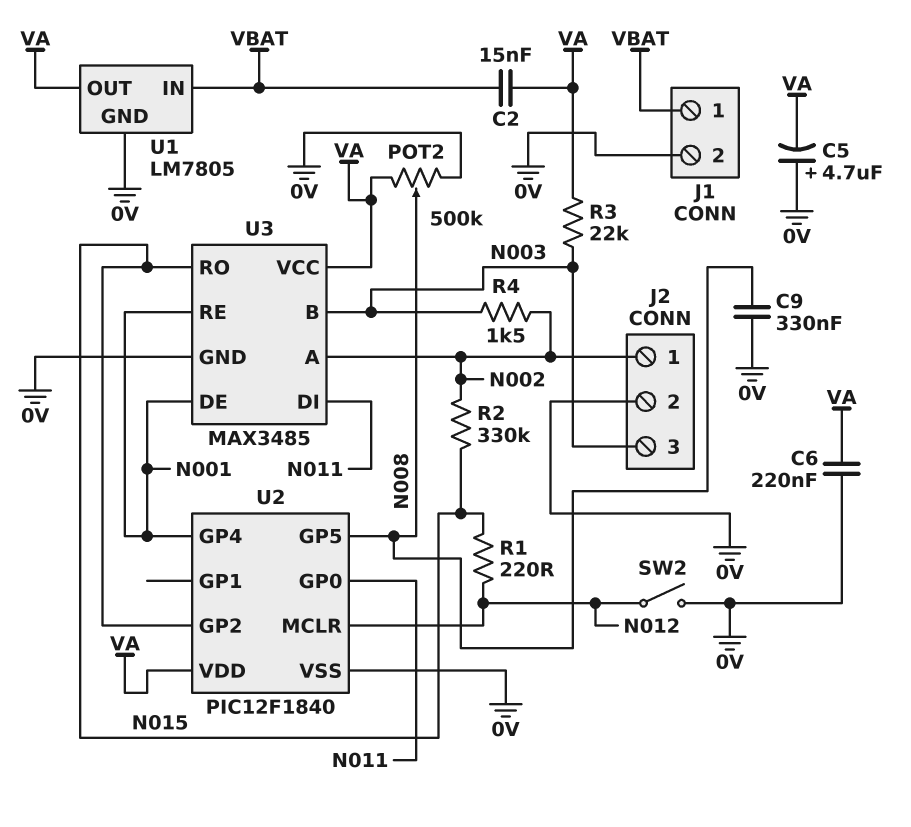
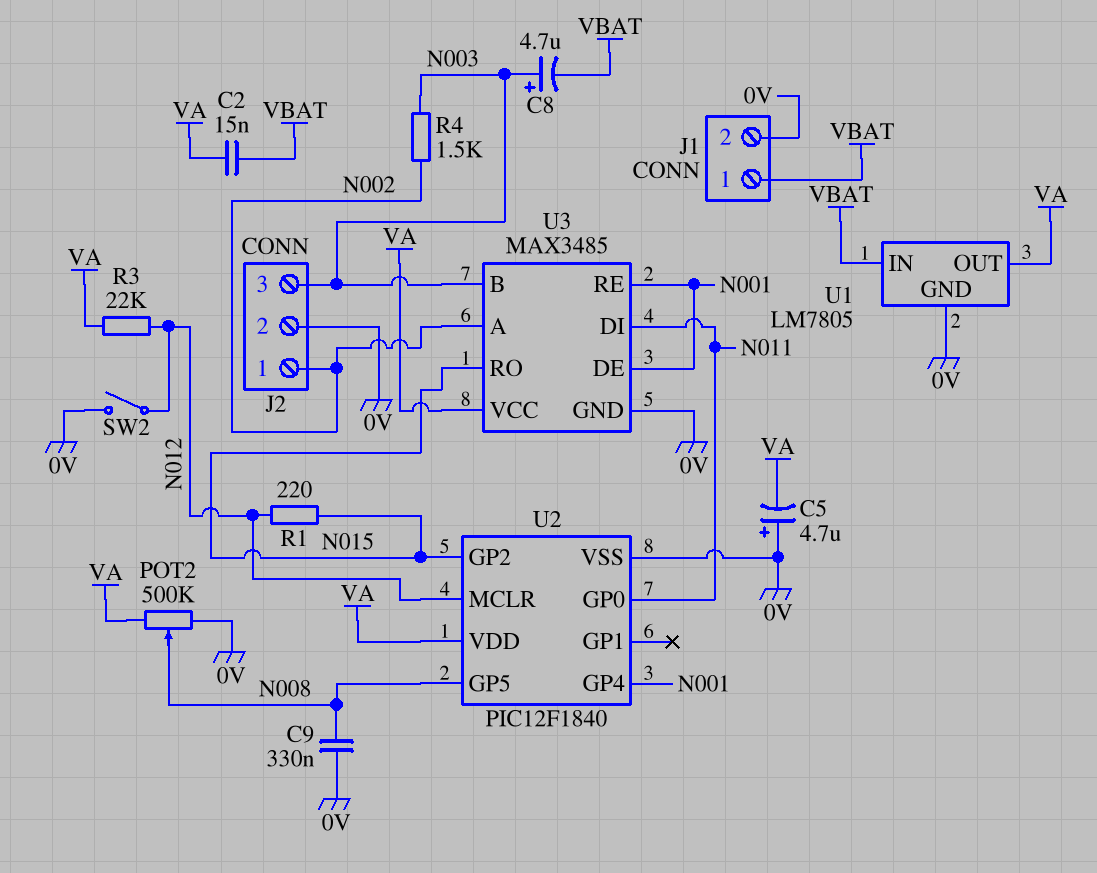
C6: 220nF (0V, VA) -> none
C8: none -> 4.7uF (plus N003, minus VBAT)
R2: 330k (N002, N015) -> none
R3: 22k (N003, VA) -> 22k (N012, VA)

